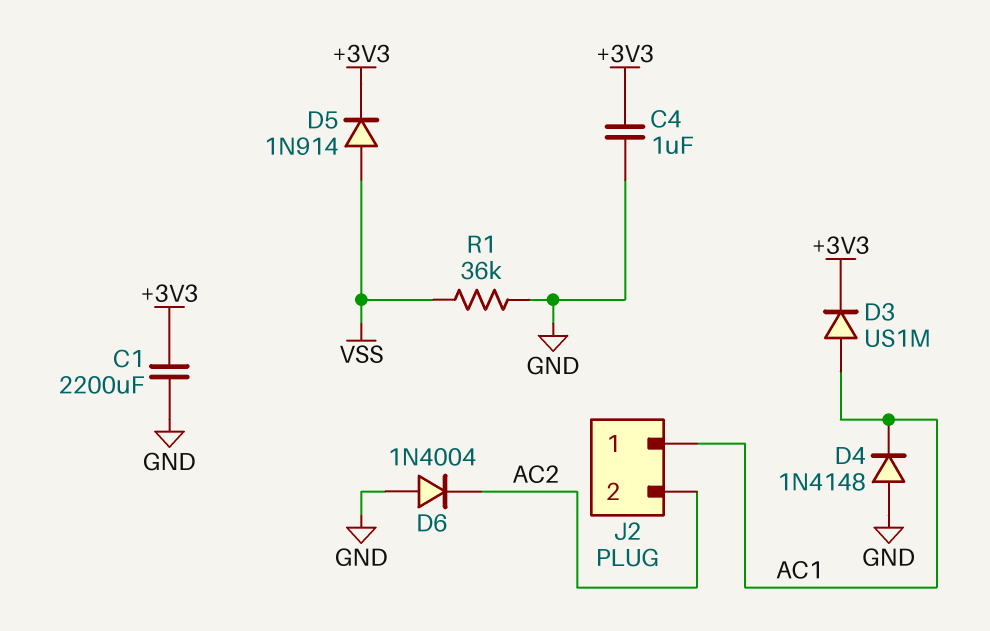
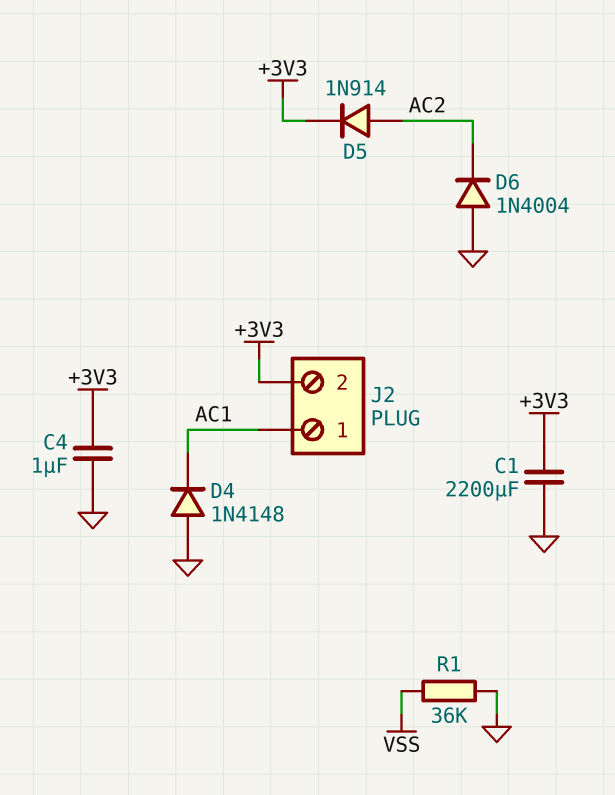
D3: diode US1M (A AC1, K +3V3) -> none
D5: diode 1N914 (A VSS, K +3V3) -> diode 1N914 (A AC2, K +3V3)
J2 pin 2: AC2 -> +3V3

